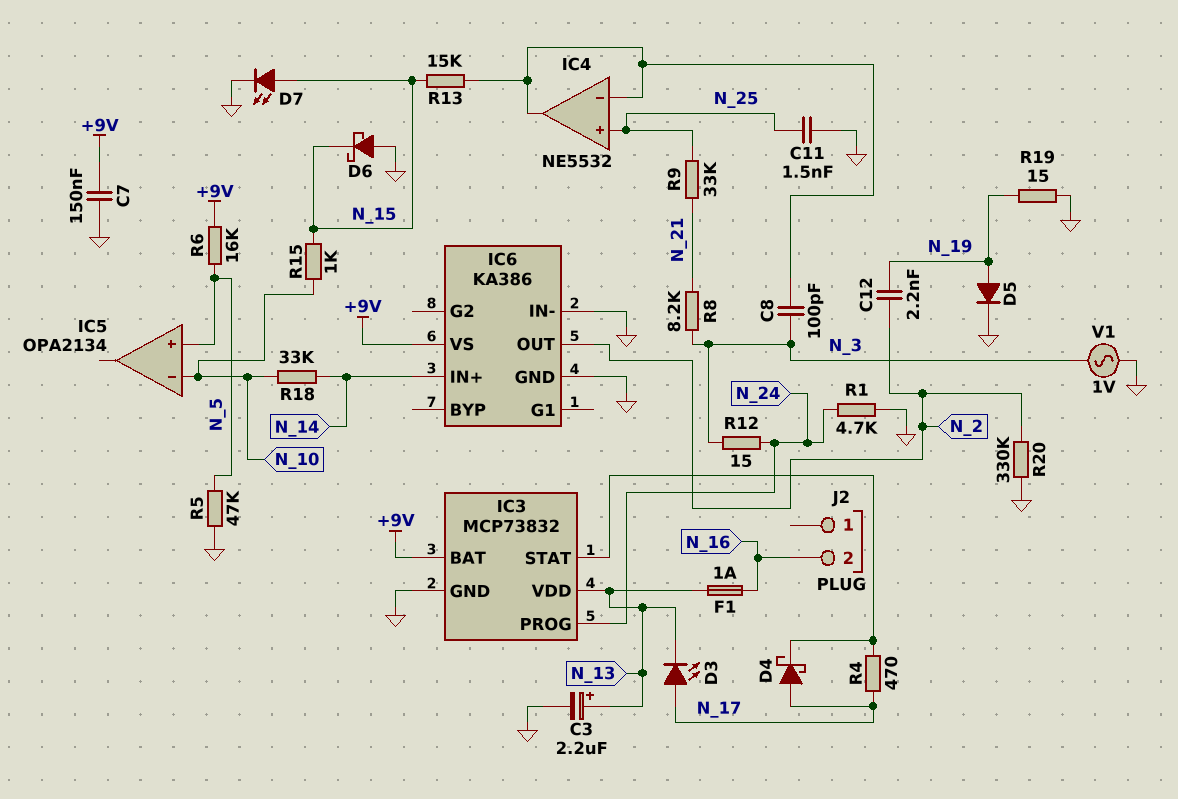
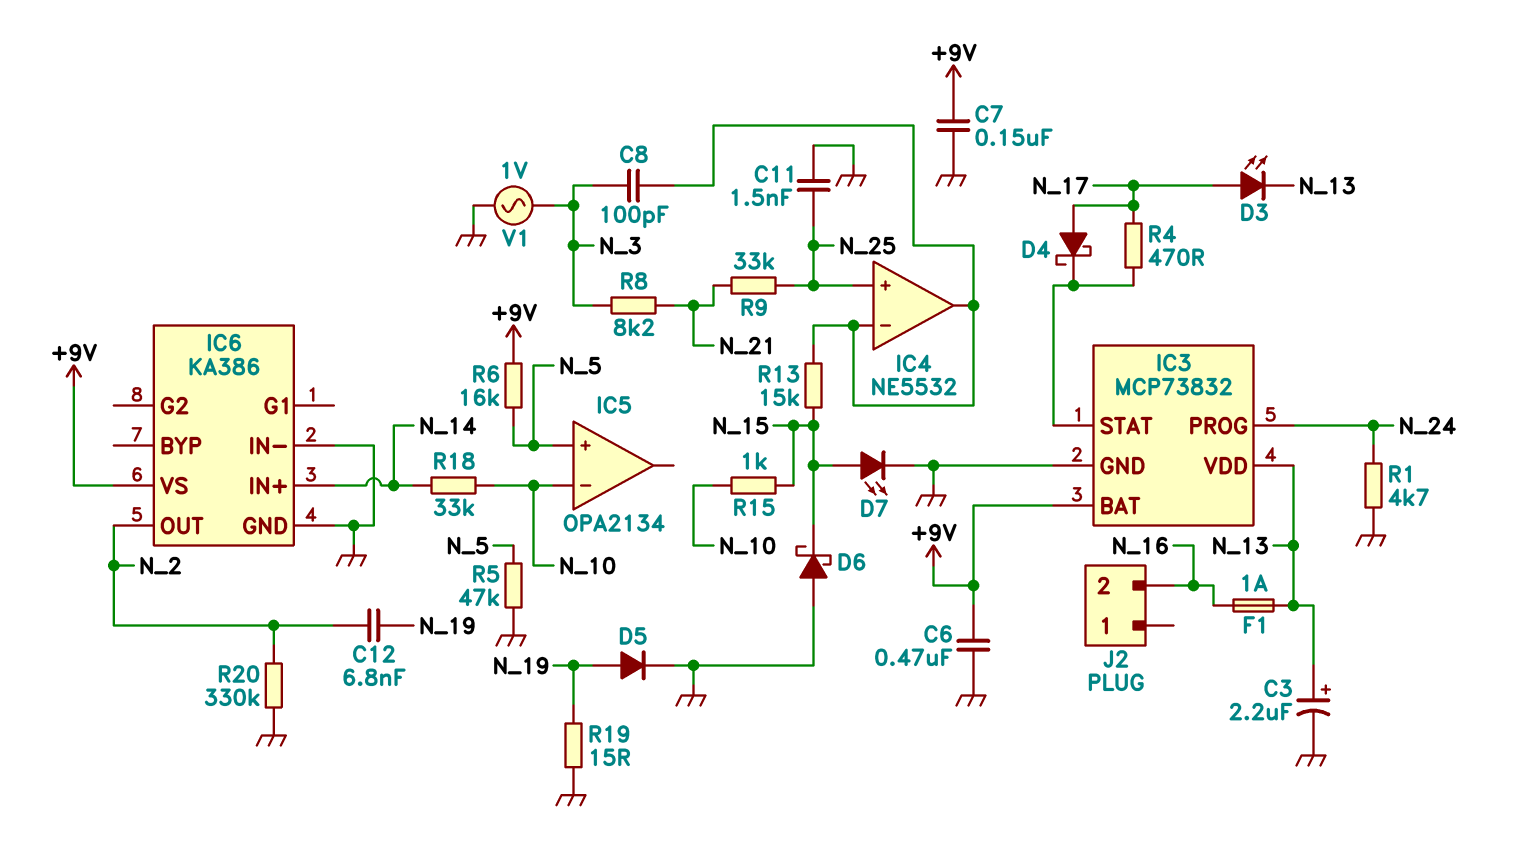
C6: none -> 470nF (+9V, GND)
C12: 2.2nF (N_2, N_19) -> 6.8nF (N_2, N_19)
R12: 15 (N_3, N_24) -> none

